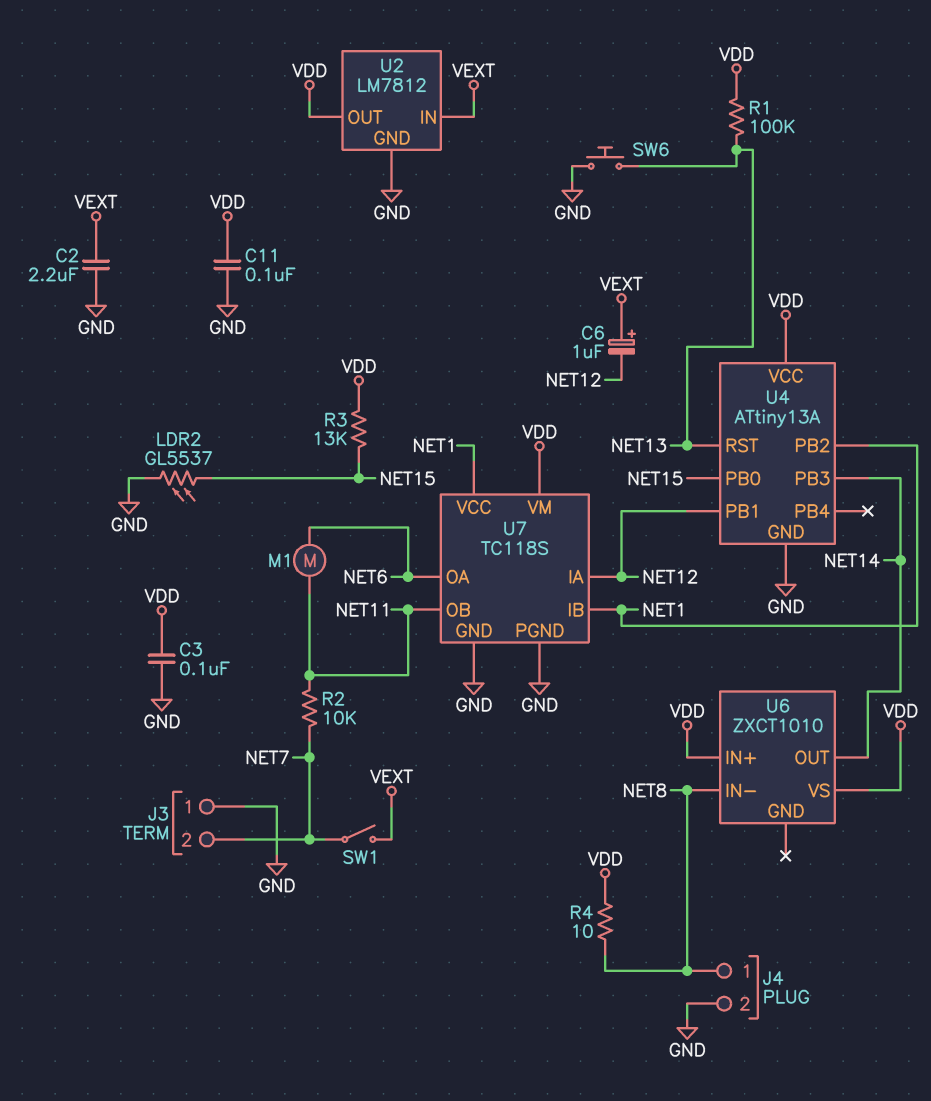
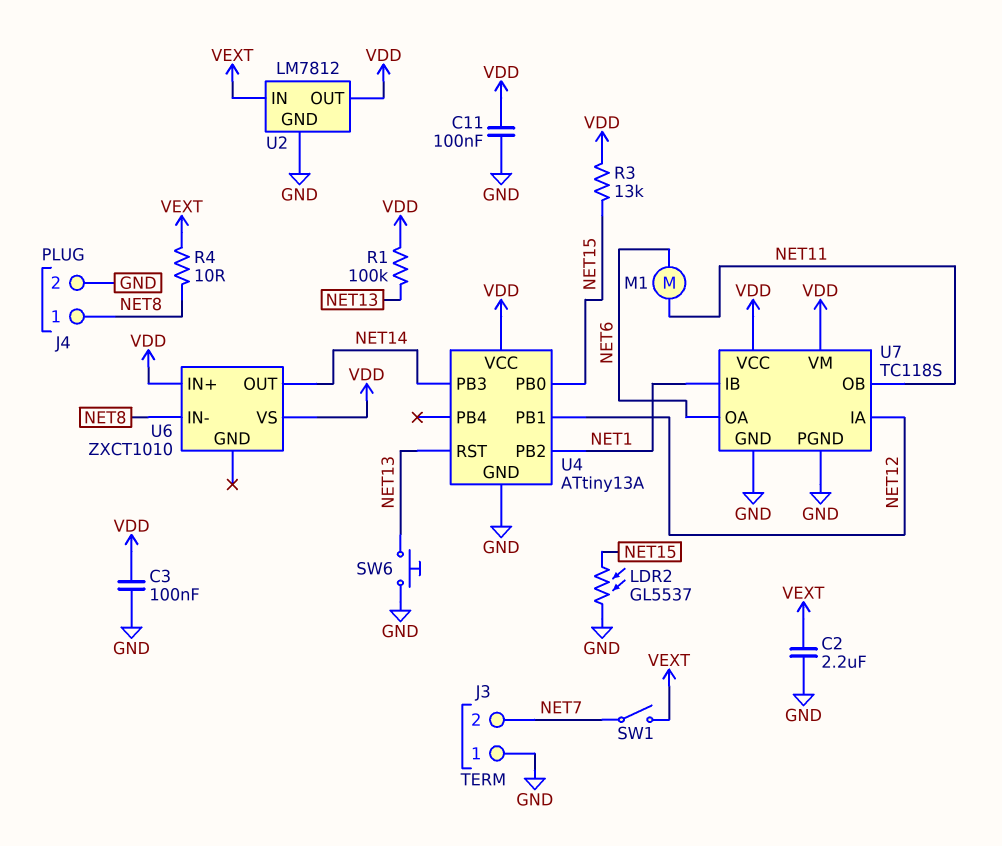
C6: 1uF (plus VEXT, minus NET12) -> none
R2: 10k (NET7, NET11) -> none
R4: 10 (NET8, VDD) -> 10 (NET8, VEXT)
U7 pin VCC: NET1 -> VDD

